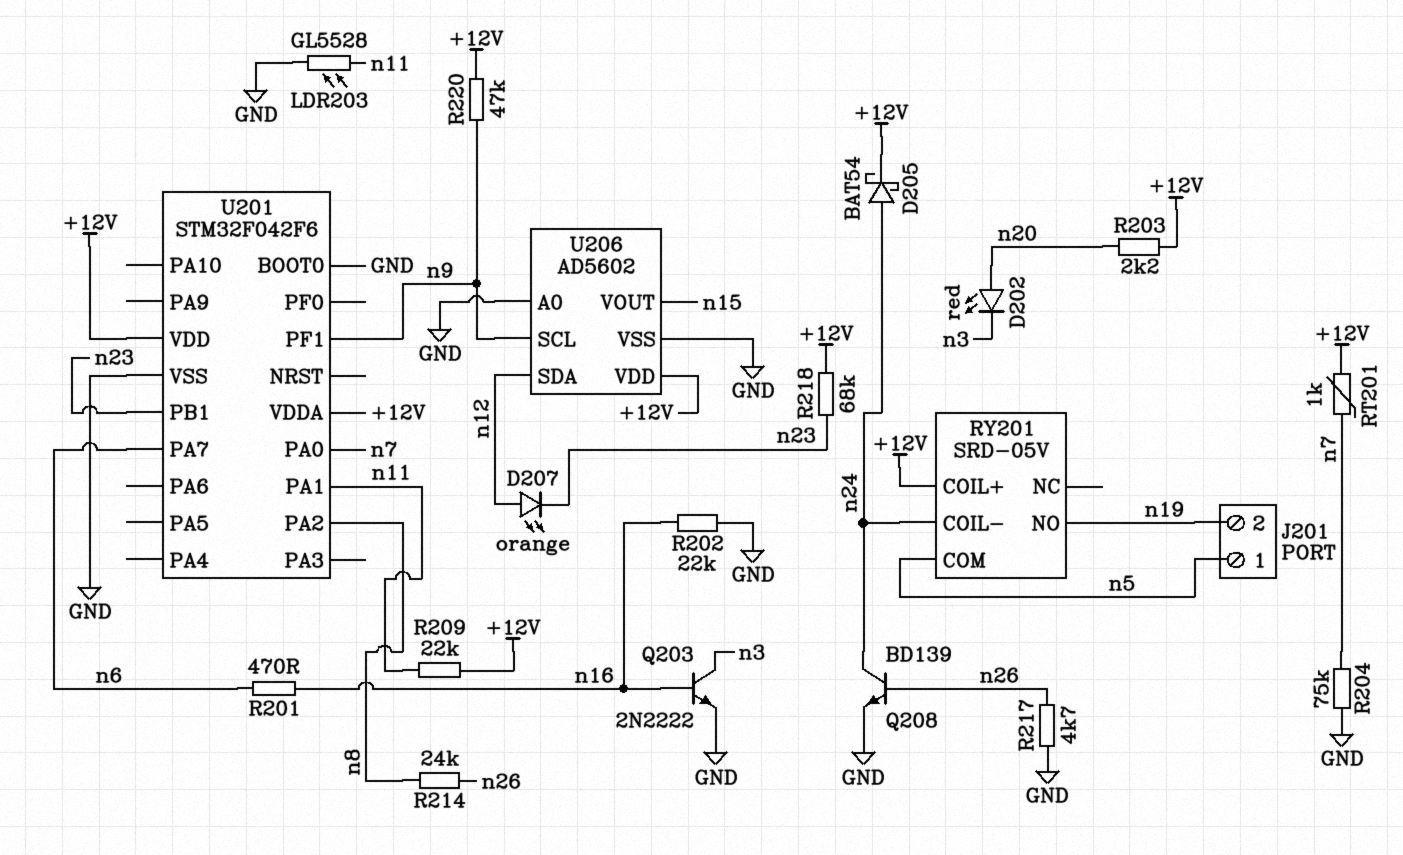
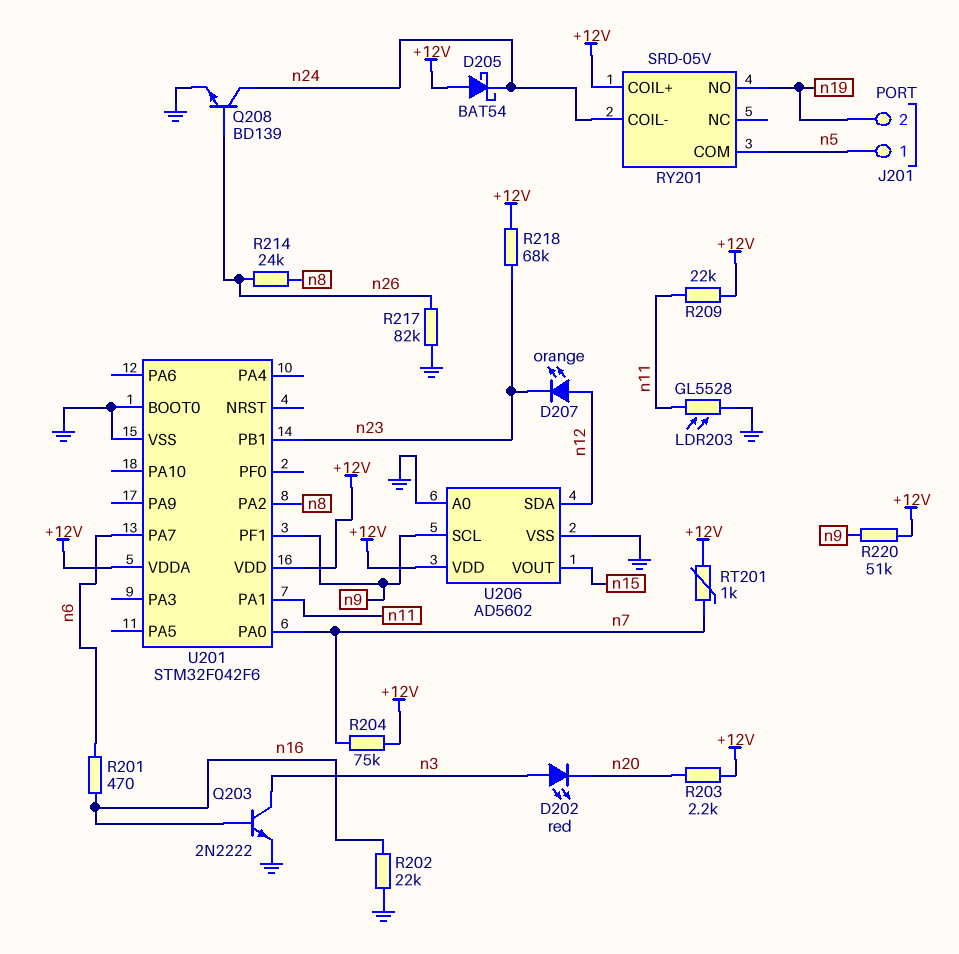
D202: LED red (A n20, K n3) -> LED red (A n3, K n20)
D205: schottky BAT54 (A n24, K +12V) -> schottky BAT54 (A +12V, K n24)
R204: 75k (GND, n7) -> 75k (+12V, n7)
R217: 4.7k (GND, n26) -> 82k (GND, n26)
R220: 47k (+12V, n9) -> 51k (+12V, n9)

